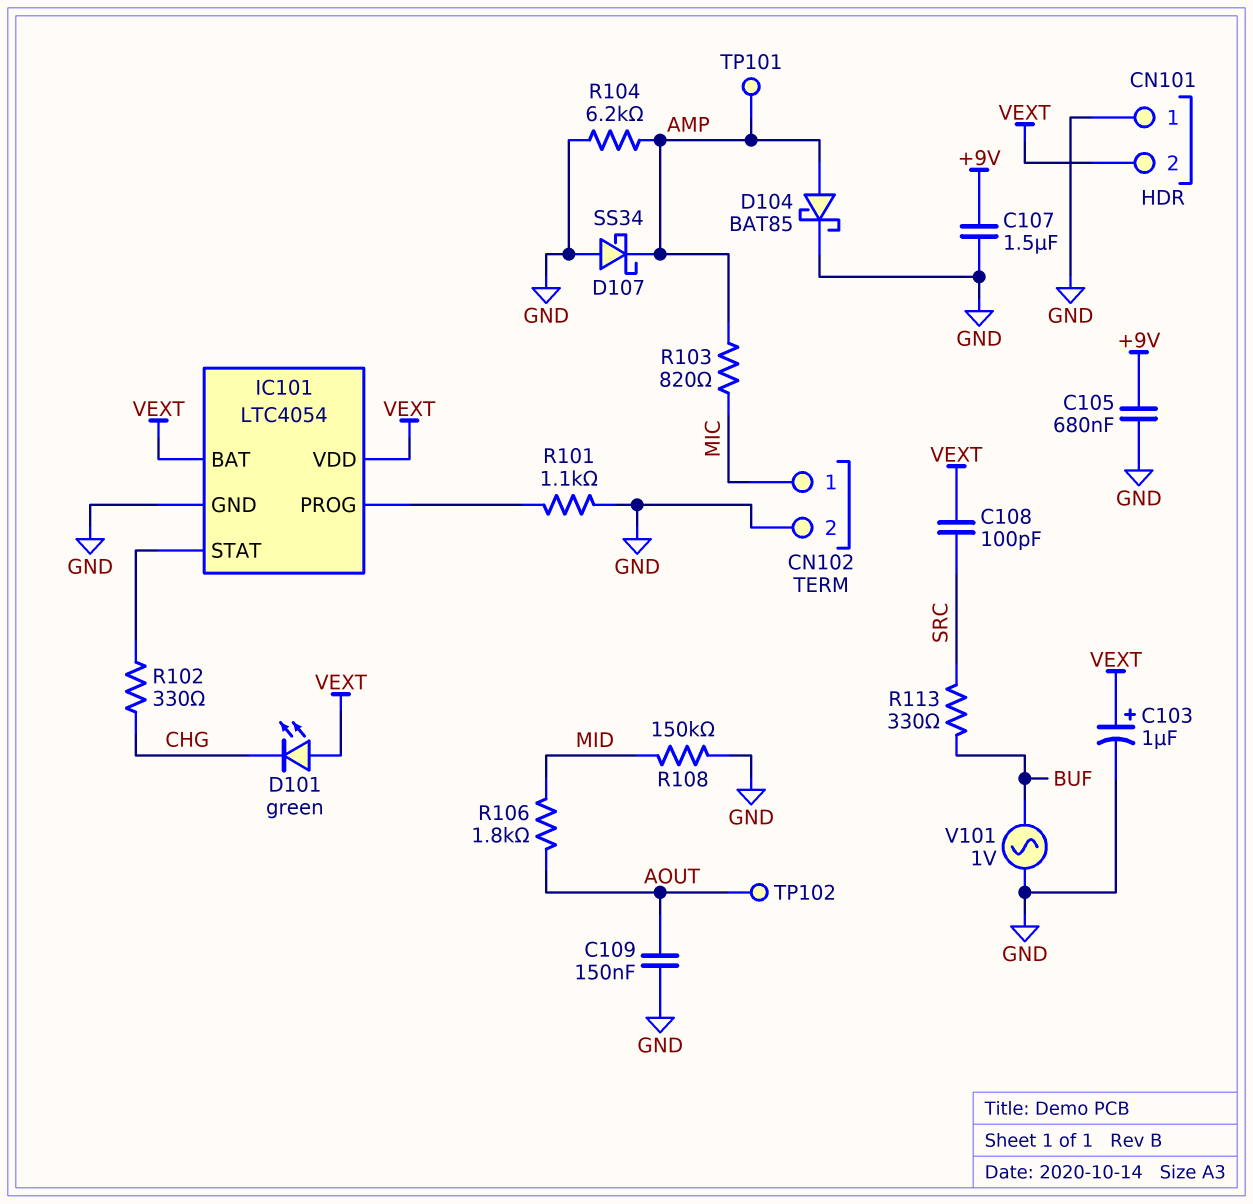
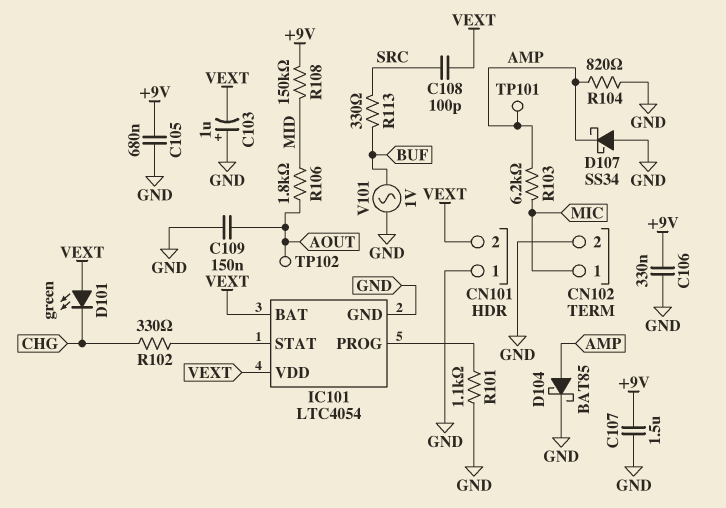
C103: 1uF (plus VEXT, minus GND) -> 1uF (plus GND, minus VEXT)
C106: none -> 330nF (+9V, GND)
R103: 820 (AMP, MIC) -> 6.2k (AMP, MIC)
R104: 6.2k (AMP, GND) -> 820 (AMP, GND)
R108: 150k (GND, MID) -> 150k (+9V, MID)

